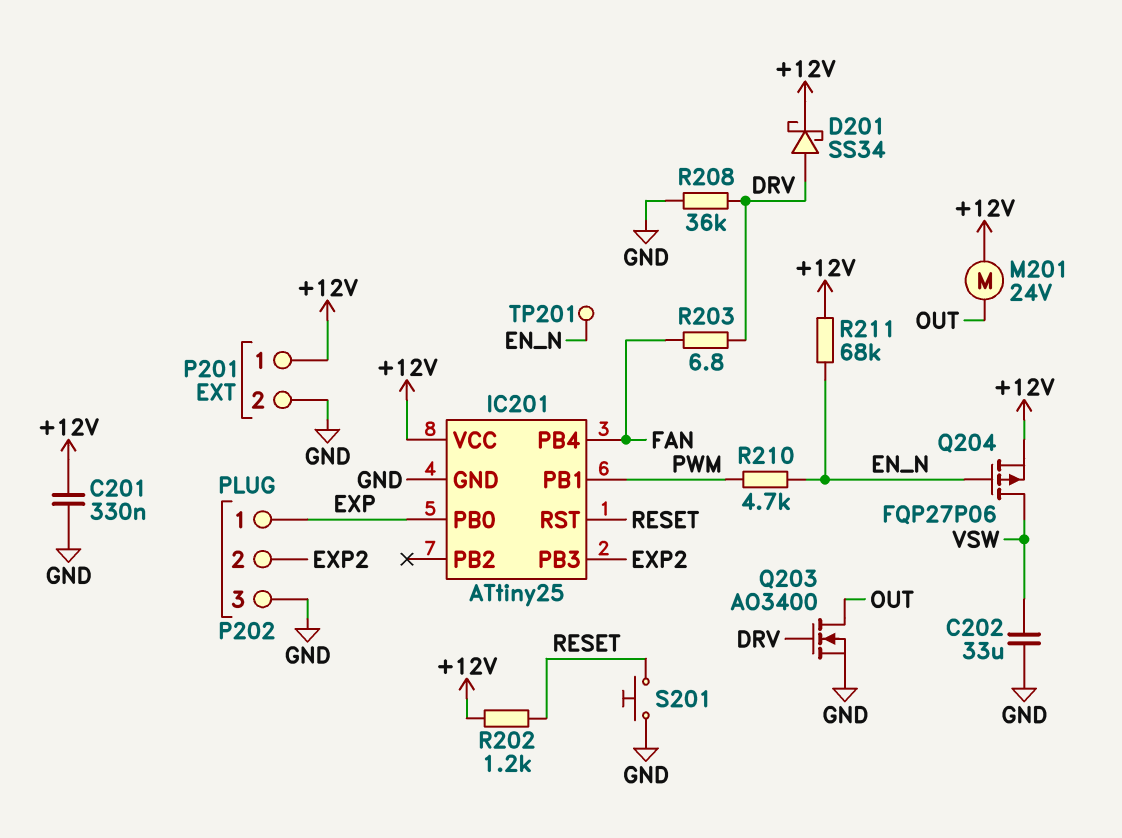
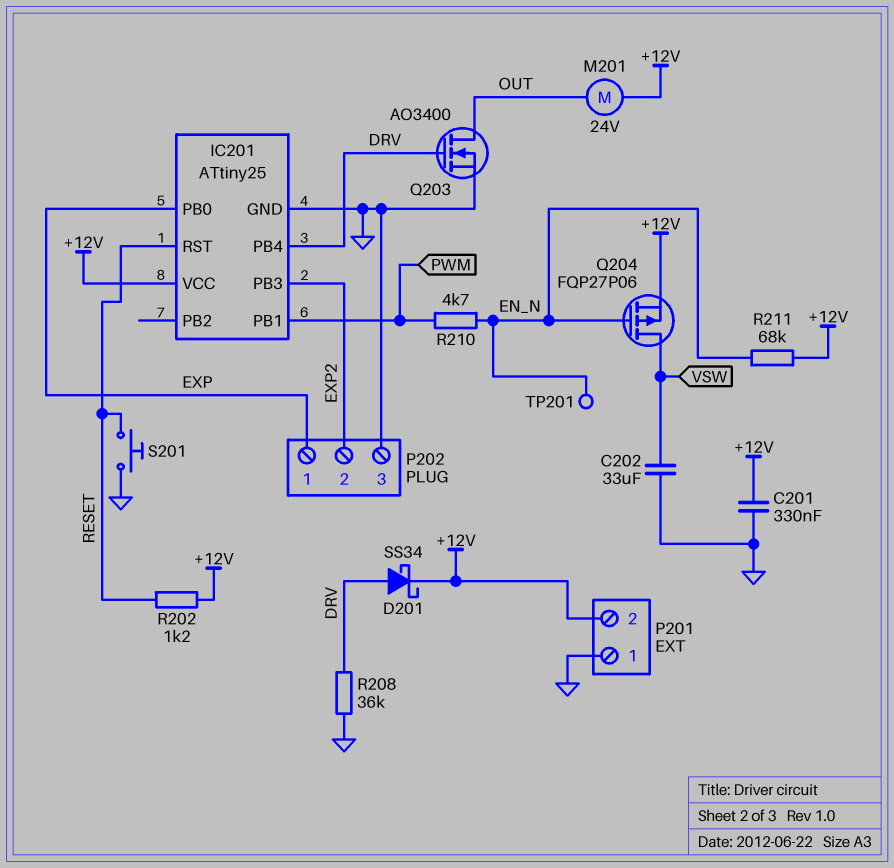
IC201 pin PB4: FAN -> DRV
P201 pin 1: +12V -> GND
P201 pin 2: GND -> +12V
R203: 6.8 (DRV, FAN) -> none

